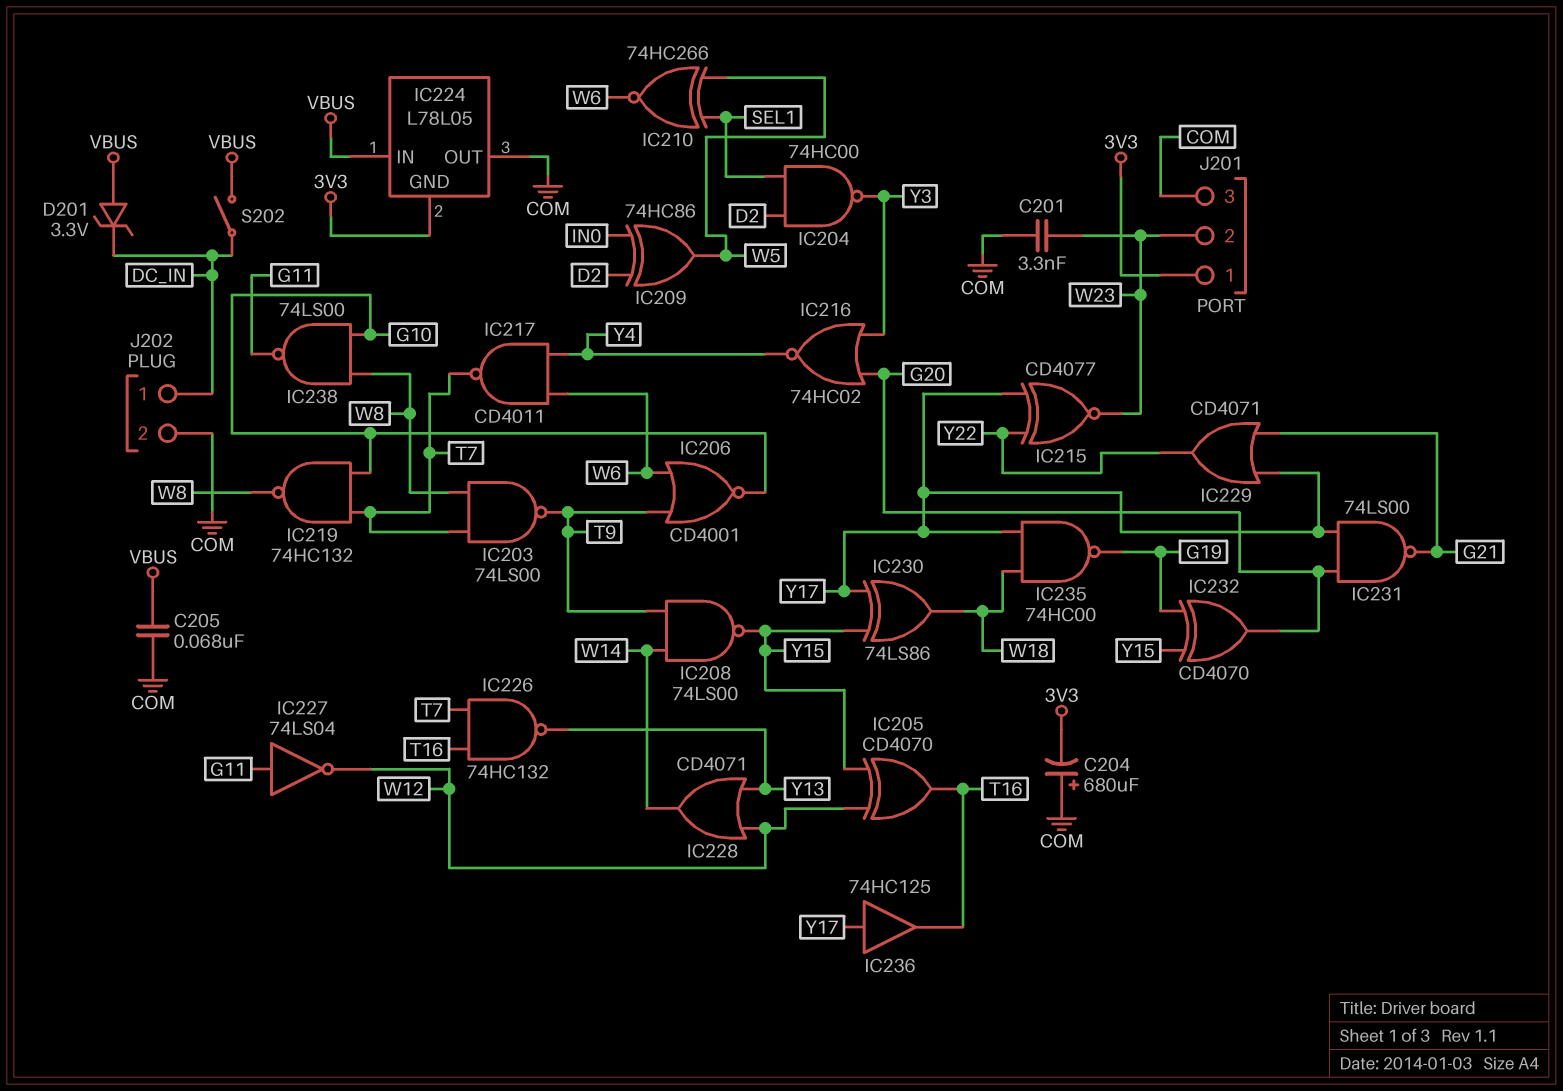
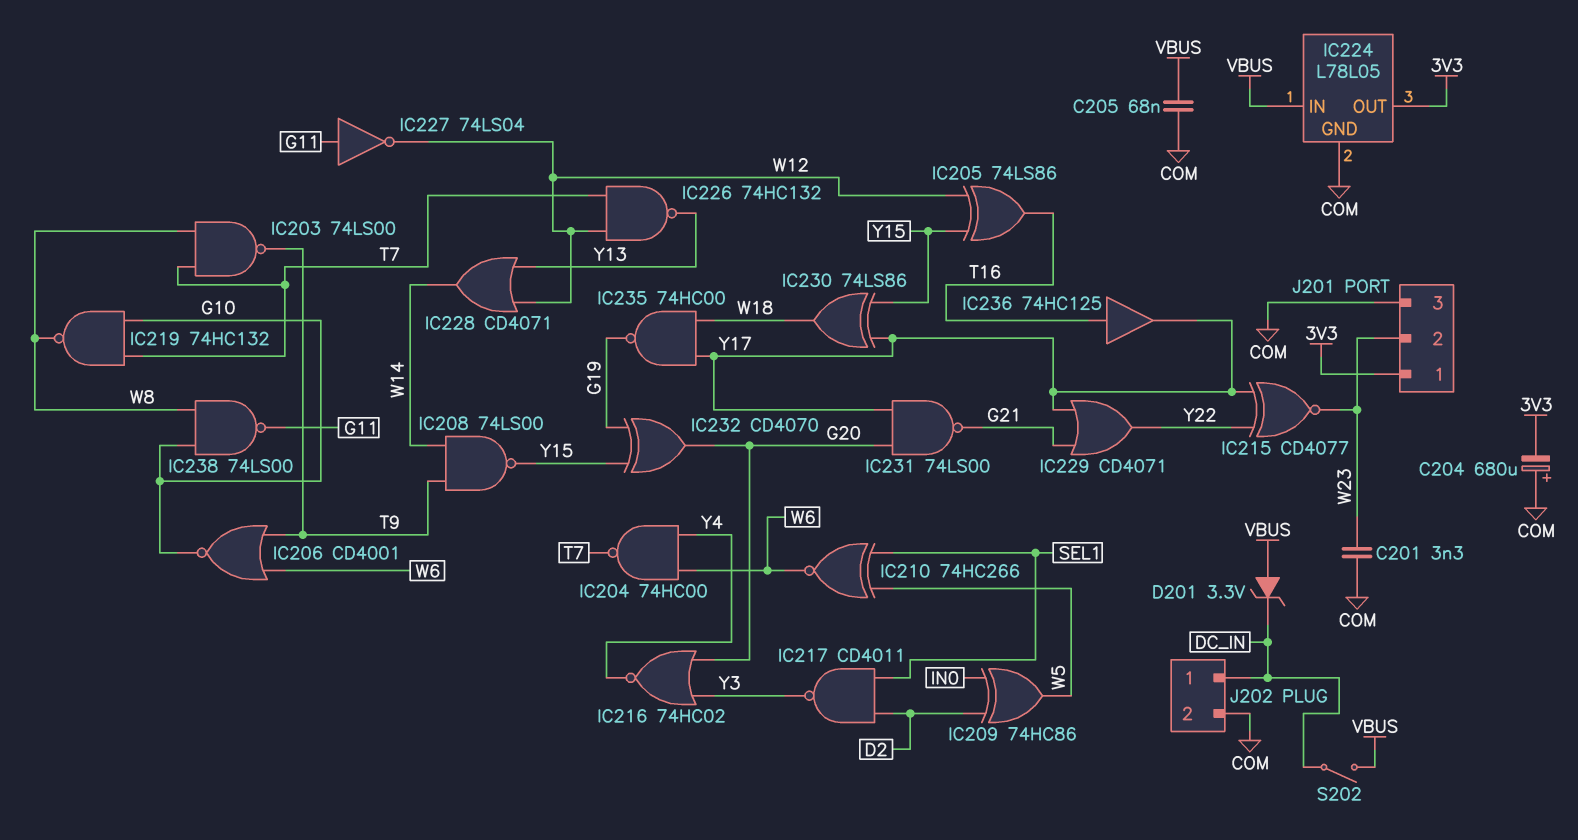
IC204: NAND 74HC00 (in D2, in SEL1, out Y3) -> NAND 74HC00 (in W6, in Y4, out T7)
IC205: XOR CD4070 (in W12, in Y15, out T16) -> XOR 74LS86 (in W12, in Y15, out T16)
IC217: NAND CD4011 (in W6, in Y4, out T7) -> NAND CD4011 (in D2, in SEL1, out Y3)
IC224 pin GND: 3V3 -> COM
IC224 pin OUT: COM -> 3V3
IC226: NAND 74HC132 (in T7, in T16, out Y13) -> NAND 74HC132 (in T7, in W12, out Y13)
IC236: buffer 74HC125 (in Y17, out T16) -> buffer 74HC125 (in T16, out Y17)

